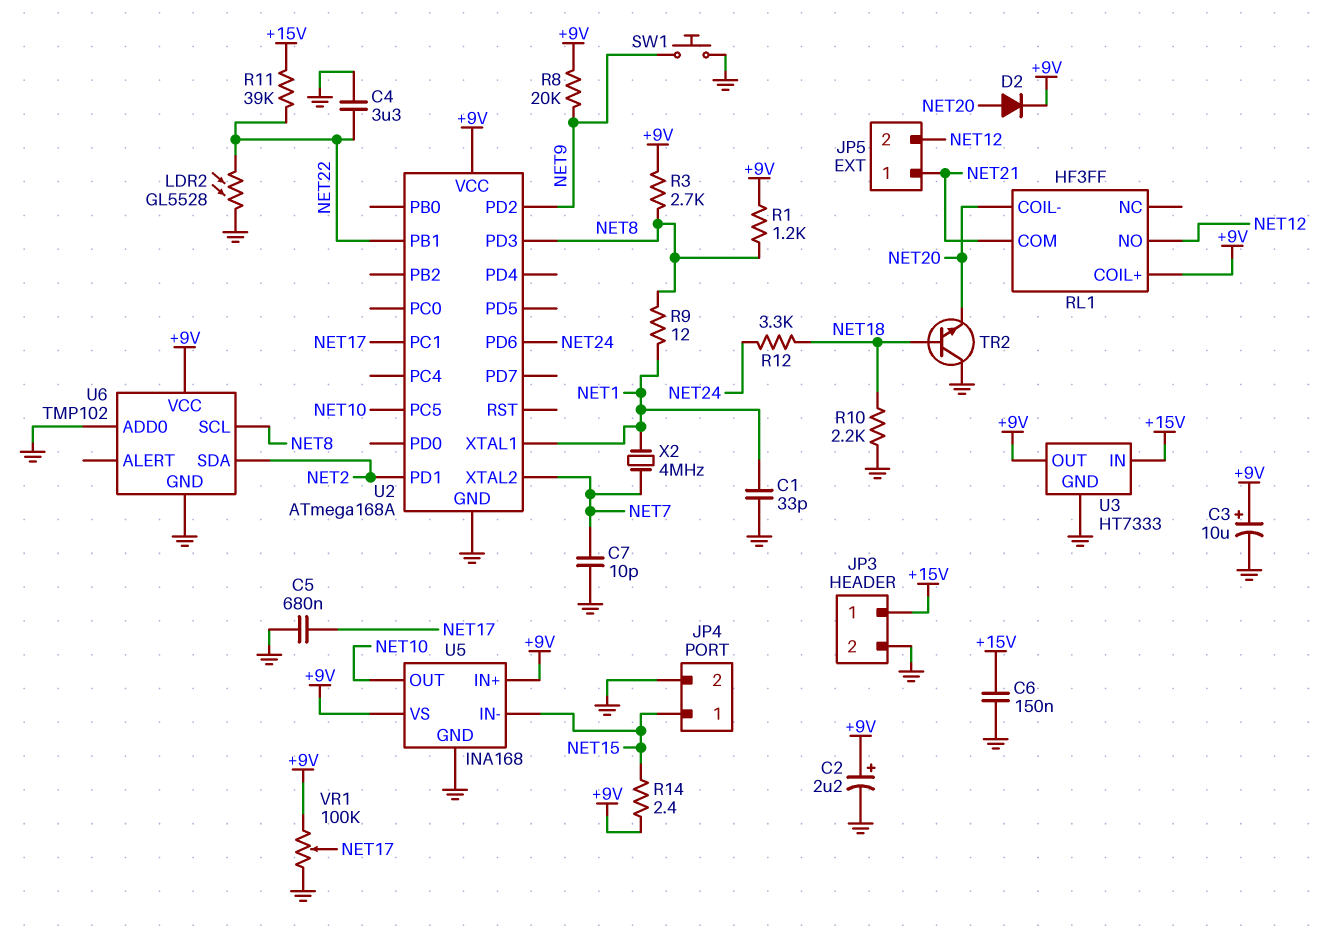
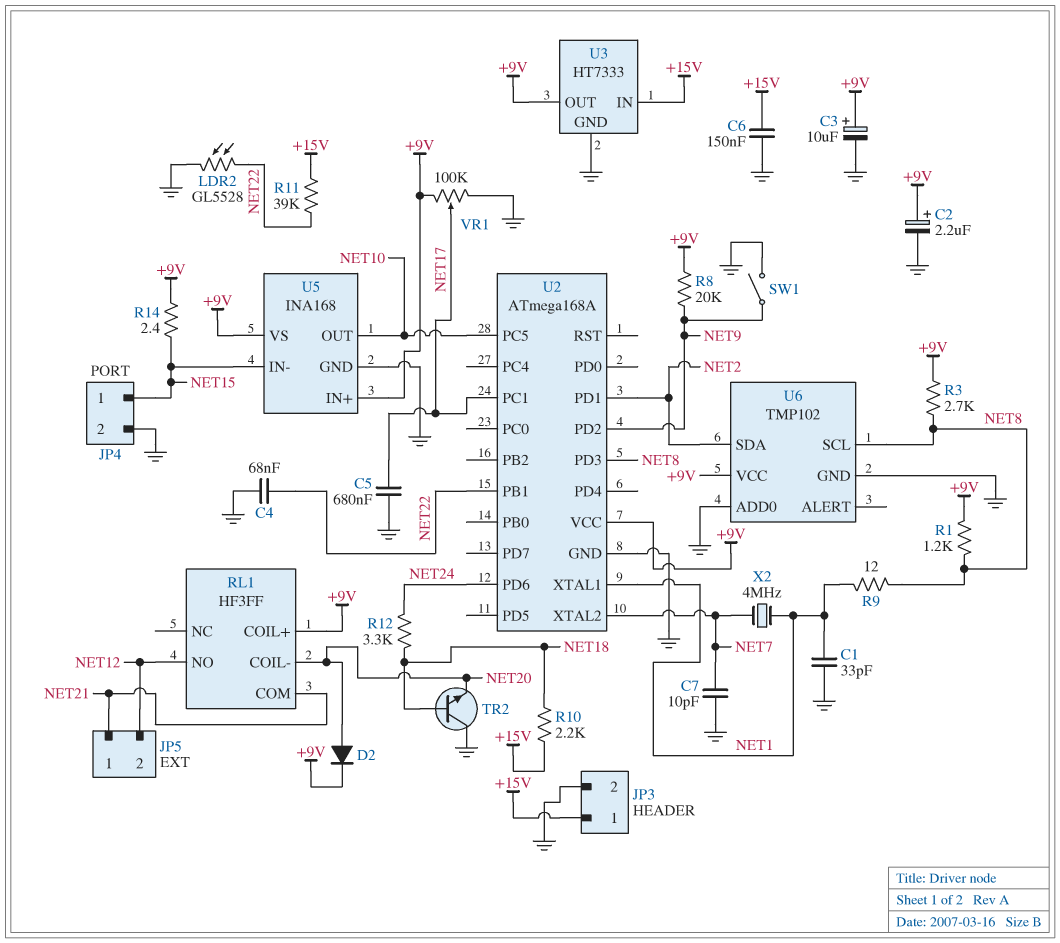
C4: 3.3uF (GND, NET22) -> 68nF (GND, NET22)
R10: 2.2k (GND, NET18) -> 2.2k (+15V, NET18)
SW1: button (GND, NET9) -> switch (GND, NET9)

